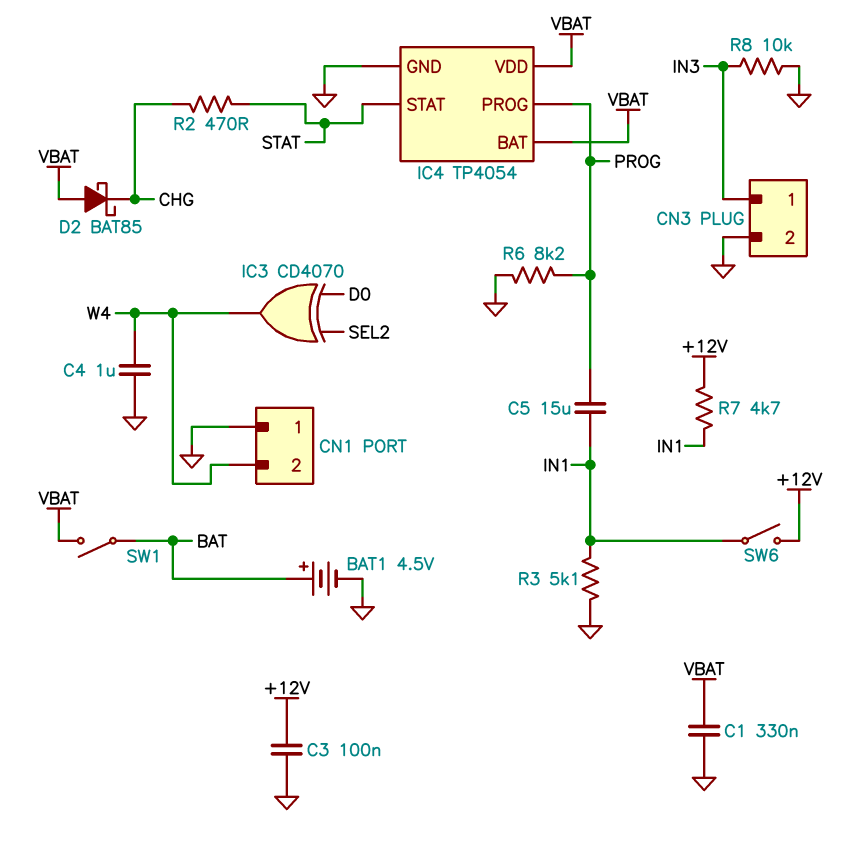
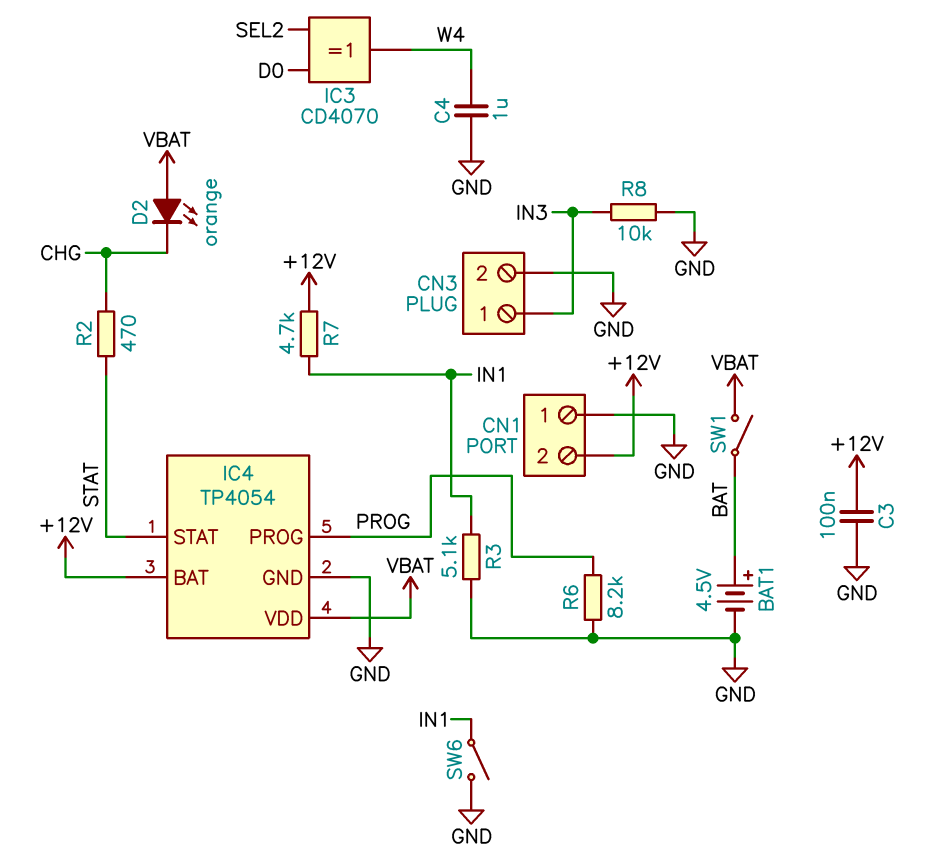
C1: 330nF (GND, VBAT) -> none
C5: 15uF (IN1, PROG) -> none
CN1 pin 2: W4 -> +12V
D2: schottky BAT85 (A VBAT, K CHG) -> LED orange (A VBAT, K CHG)
IC4 pin BAT: VBAT -> +12V
SW6: switch (+12V, IN1) -> switch (GND, IN1)

